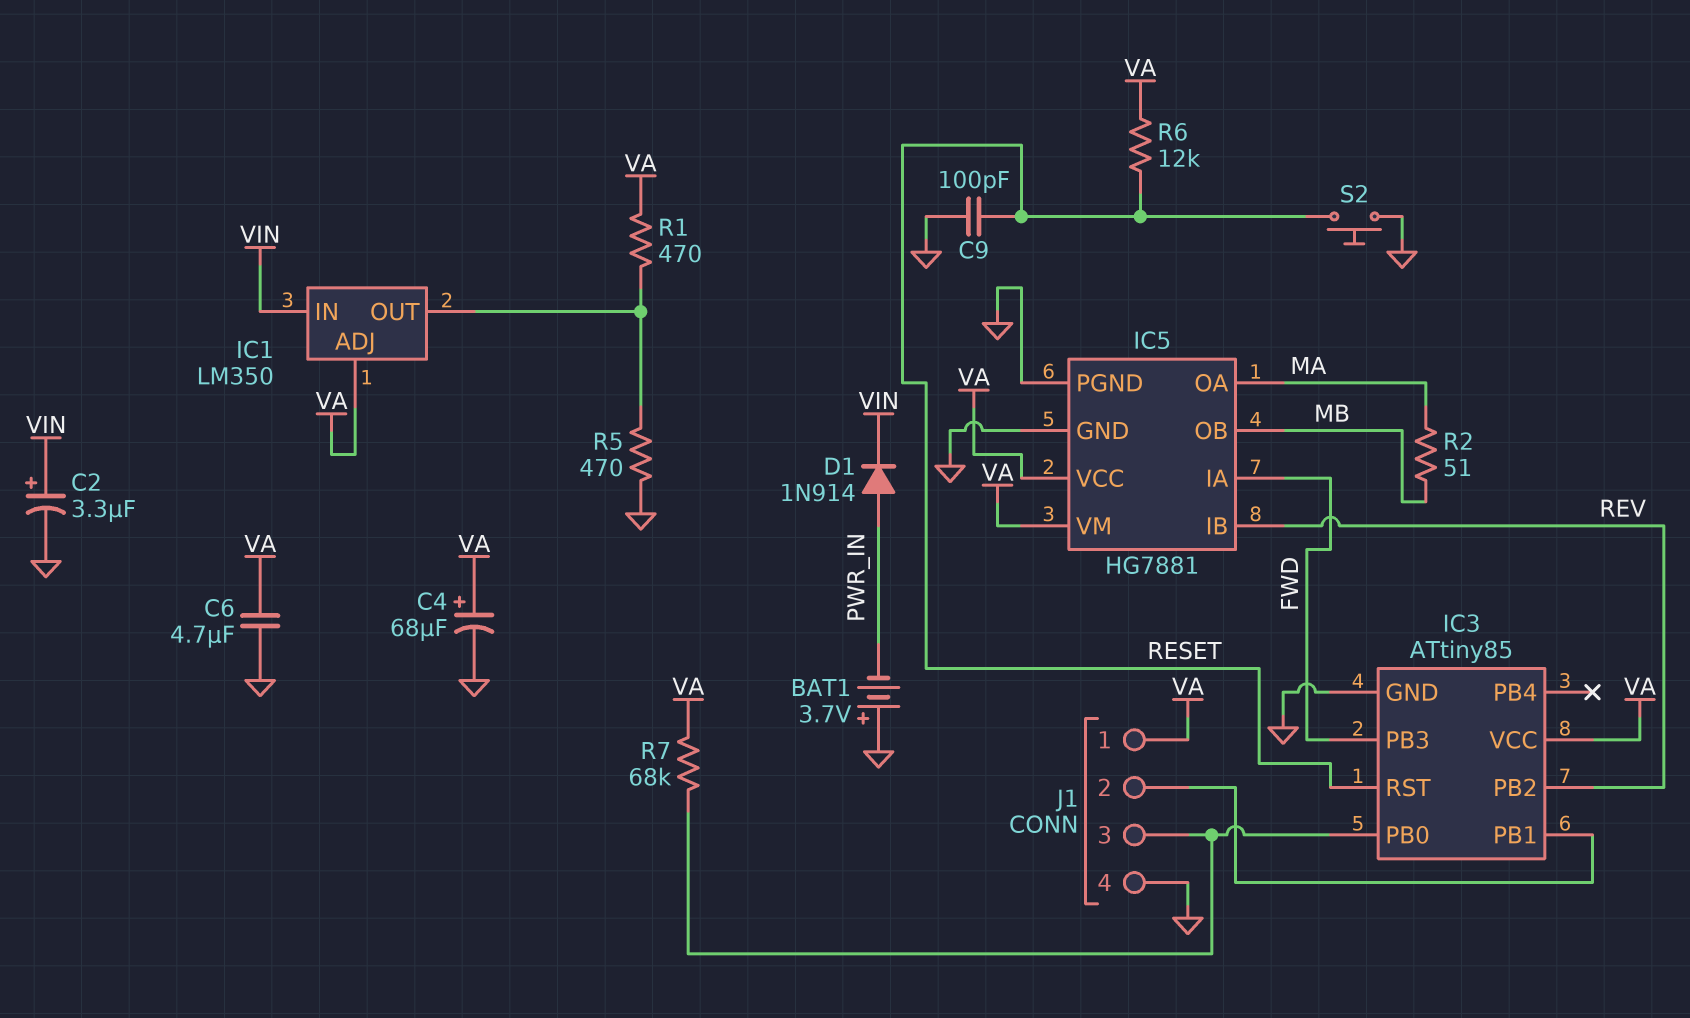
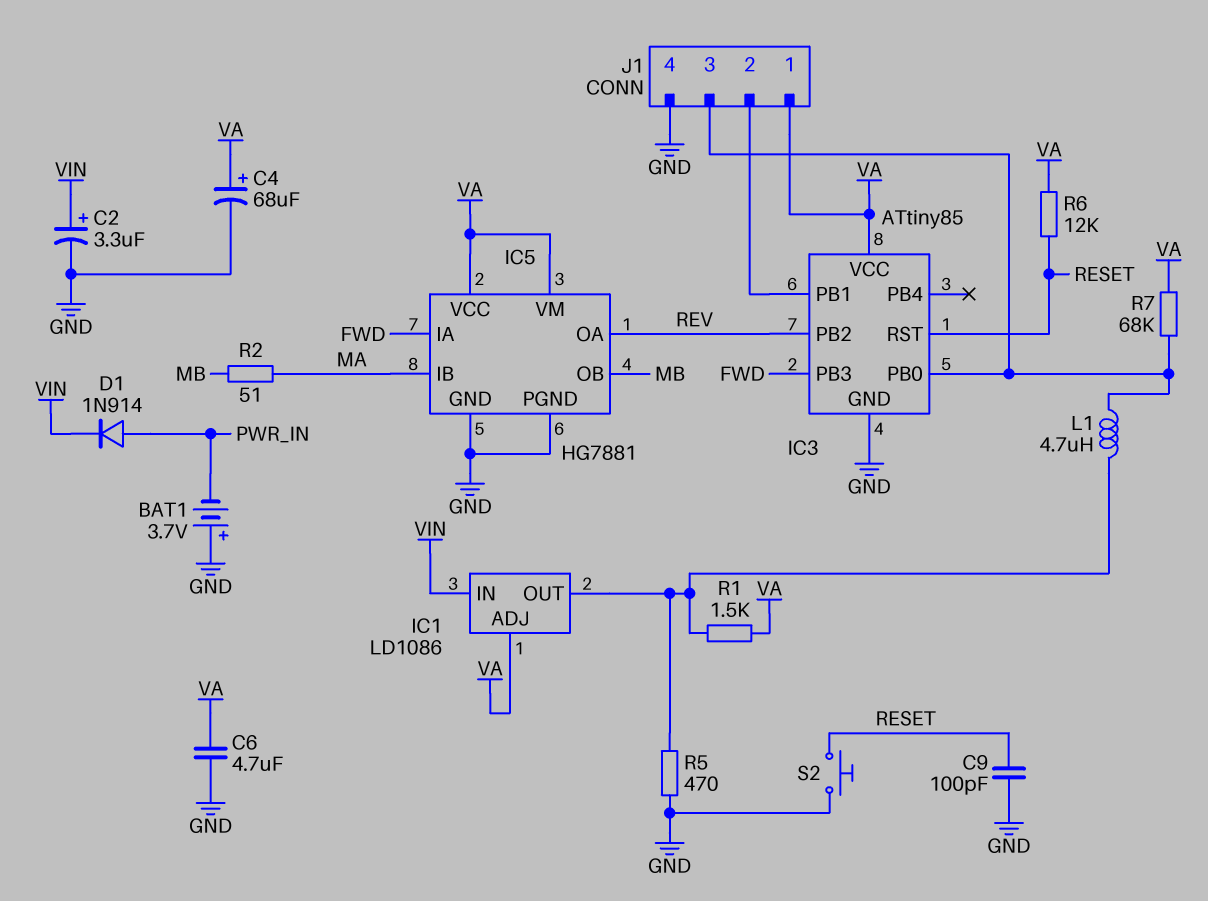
IC1: LM350 -> LD1086
IC5 pin IB: REV -> MA
IC5 pin OA: MA -> REV
L1: none -> 4.7uH (IC1/OUT, IC3/PB0)
R1: 470 (IC1/OUT, VA) -> 1.5k (IC1/OUT, VA)

